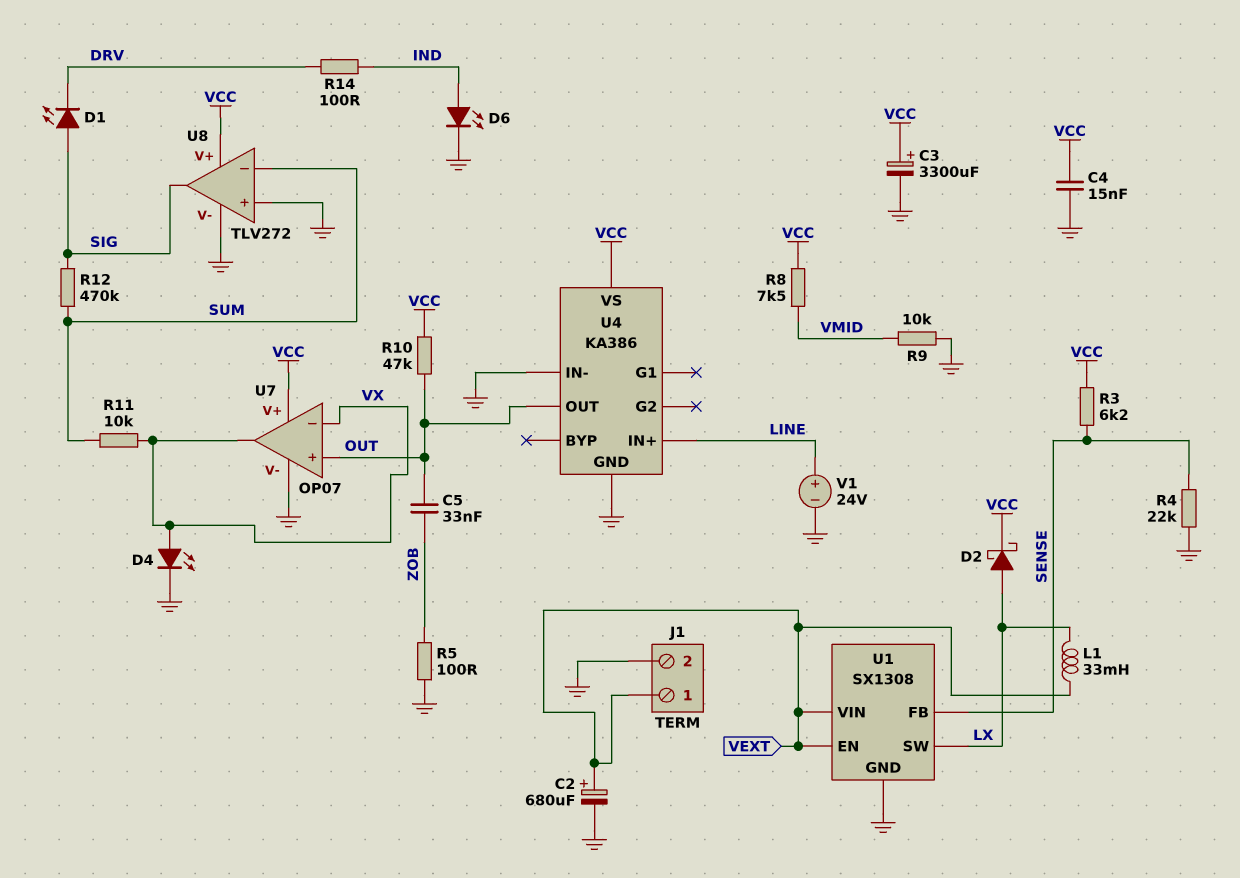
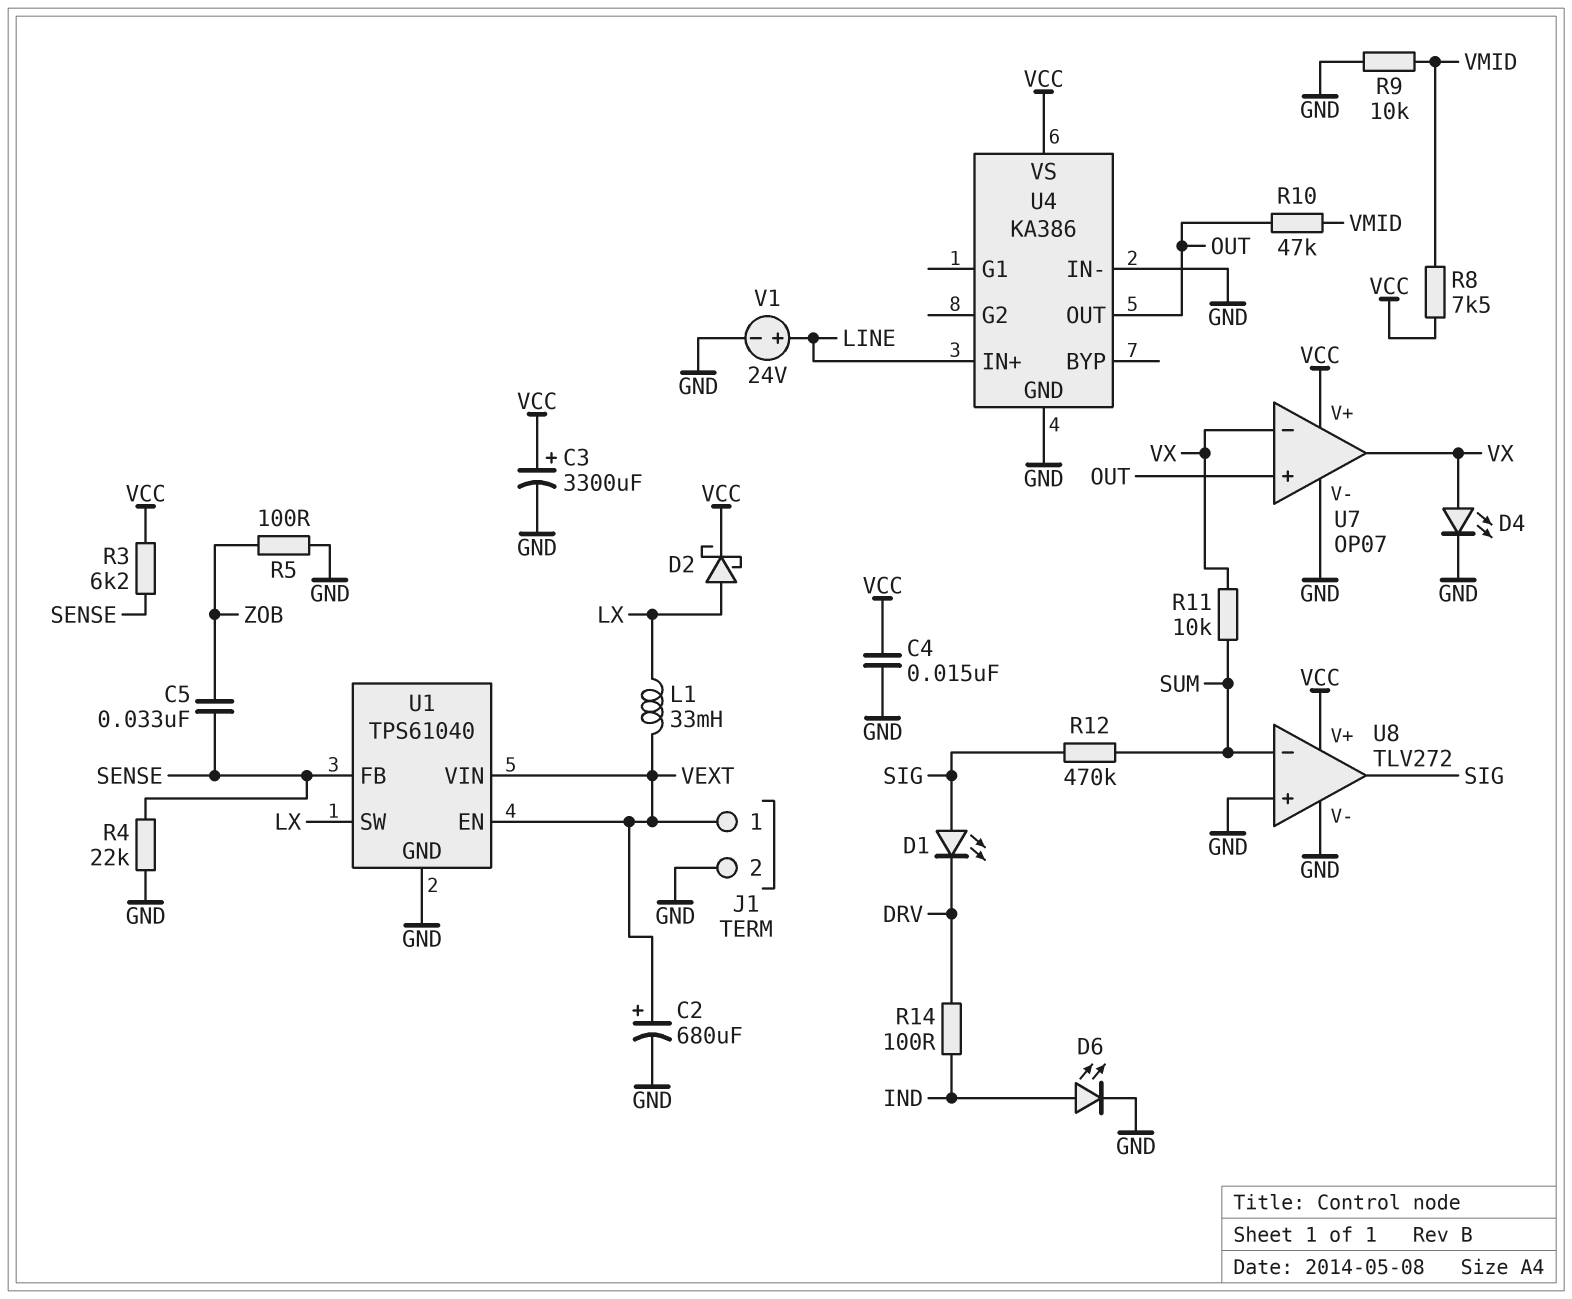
C5: 33nF (OUT, ZOB) -> 33nF (SENSE, ZOB)
R10: 47k (OUT, VCC) -> 47k (OUT, VMID)
U1: SX1308 -> TPS61040

